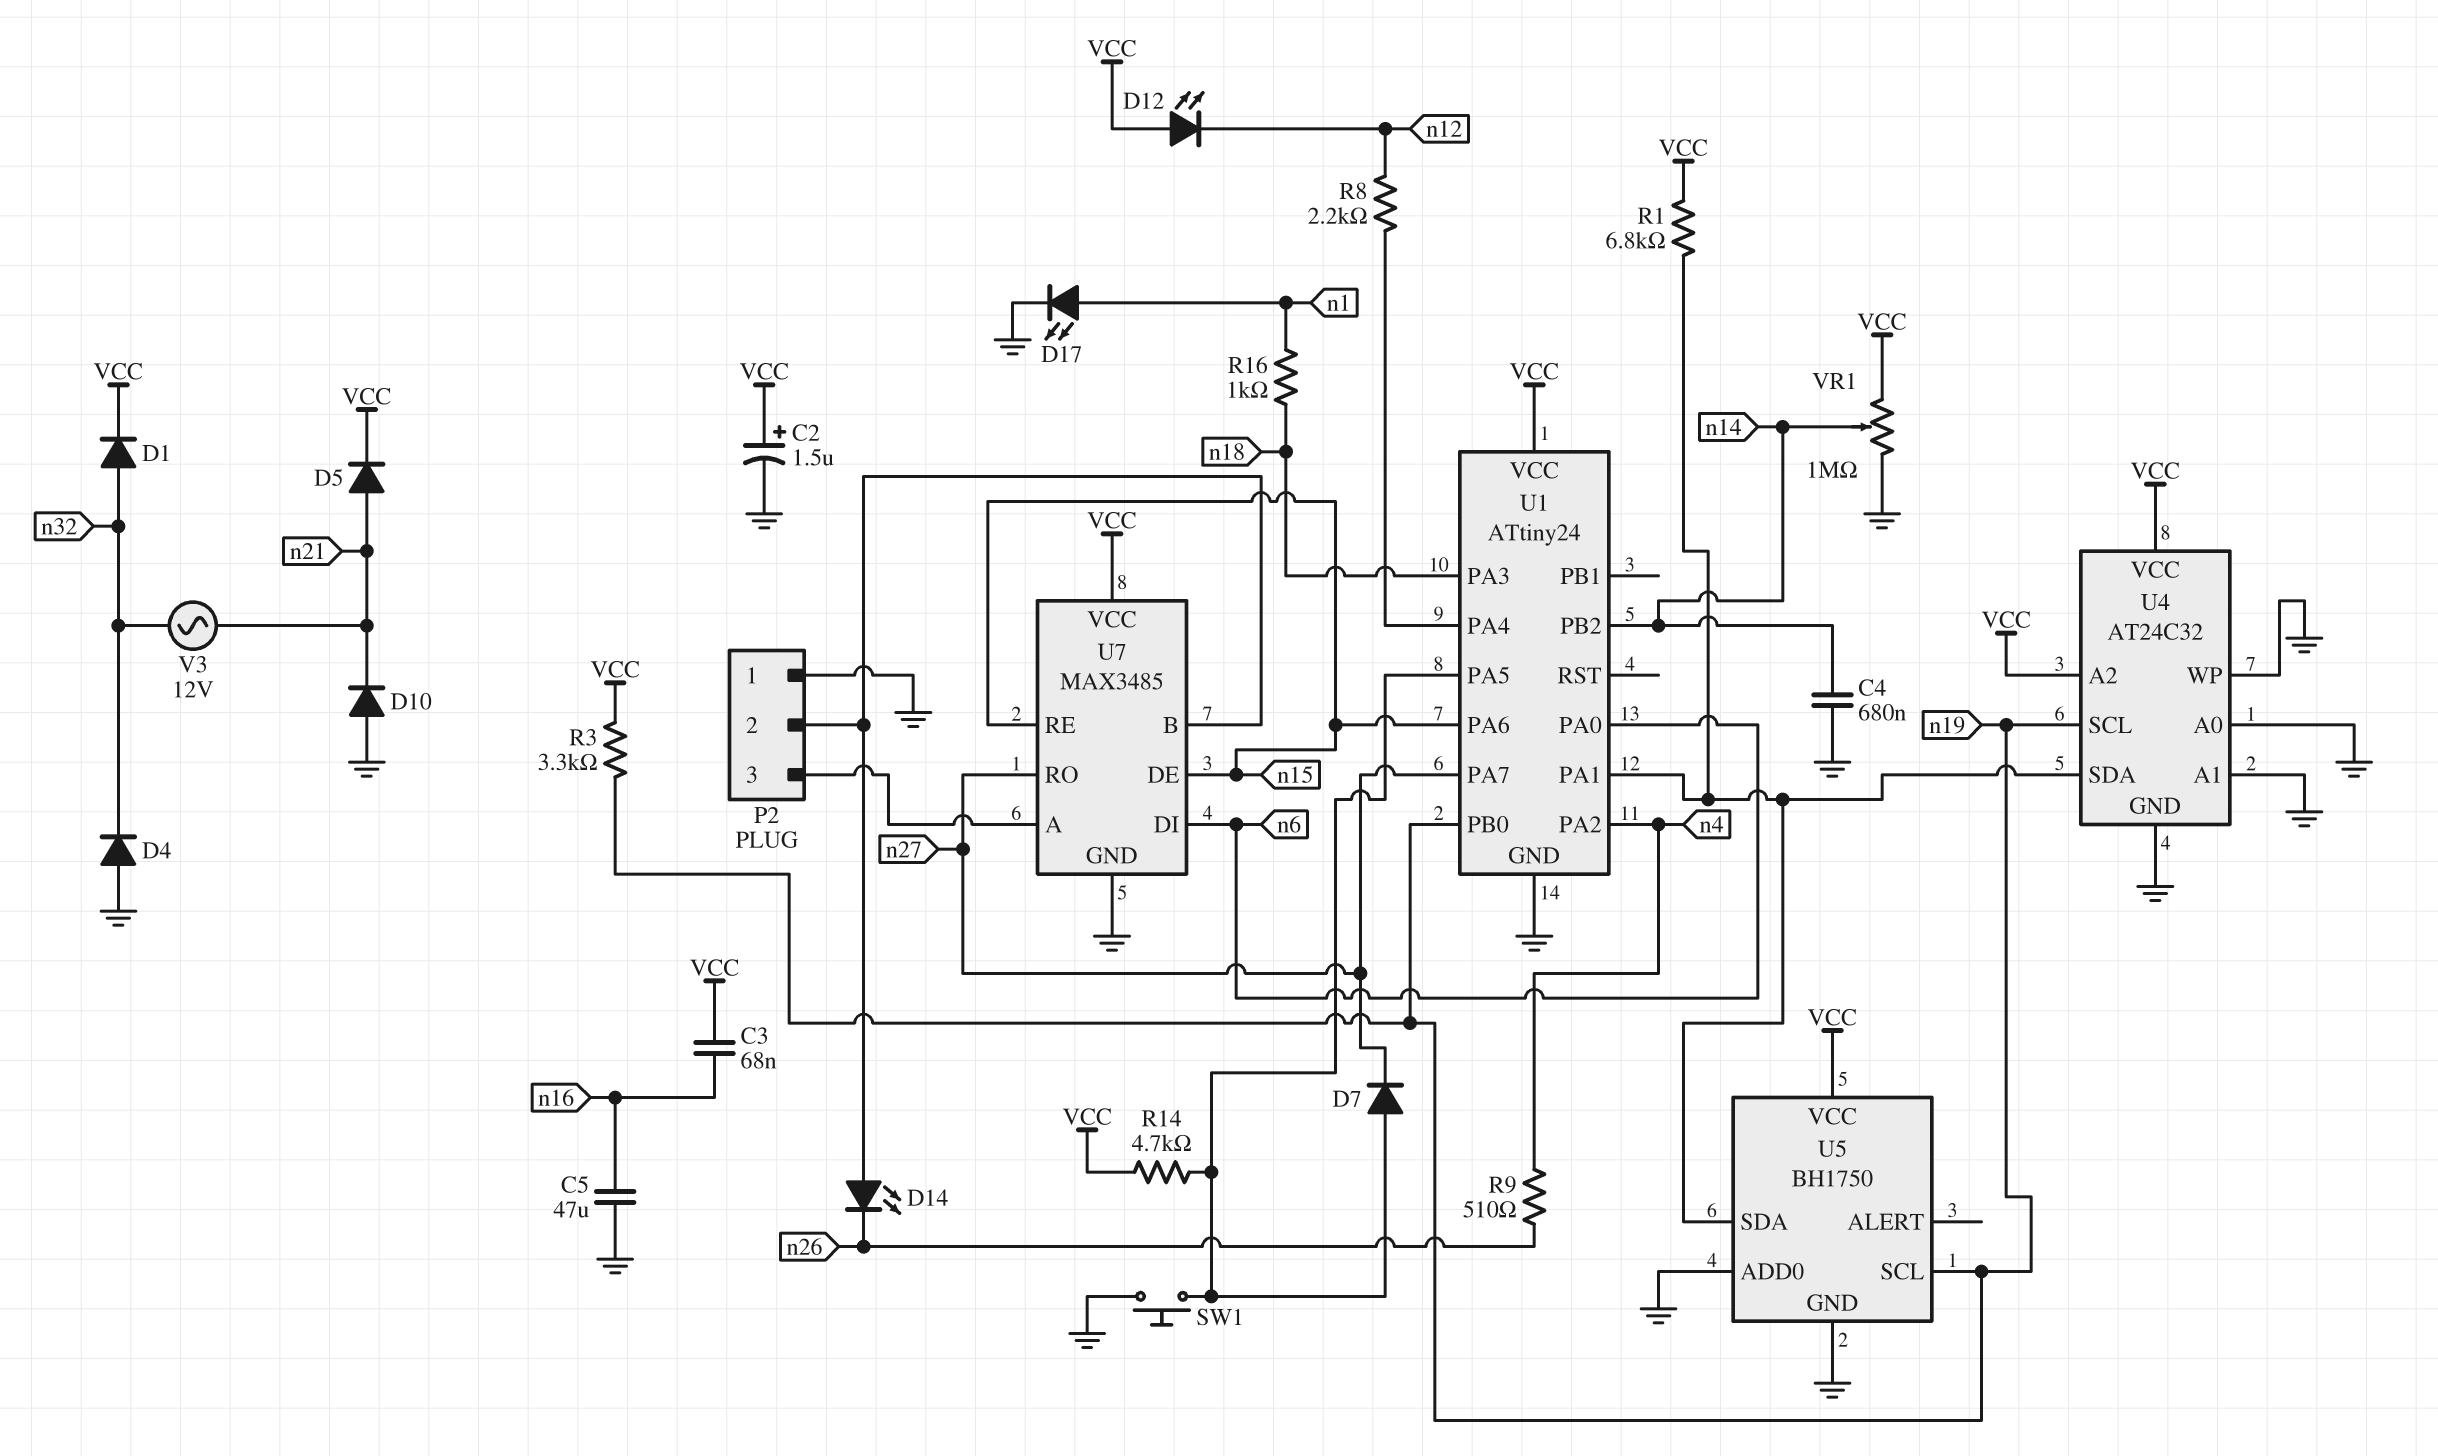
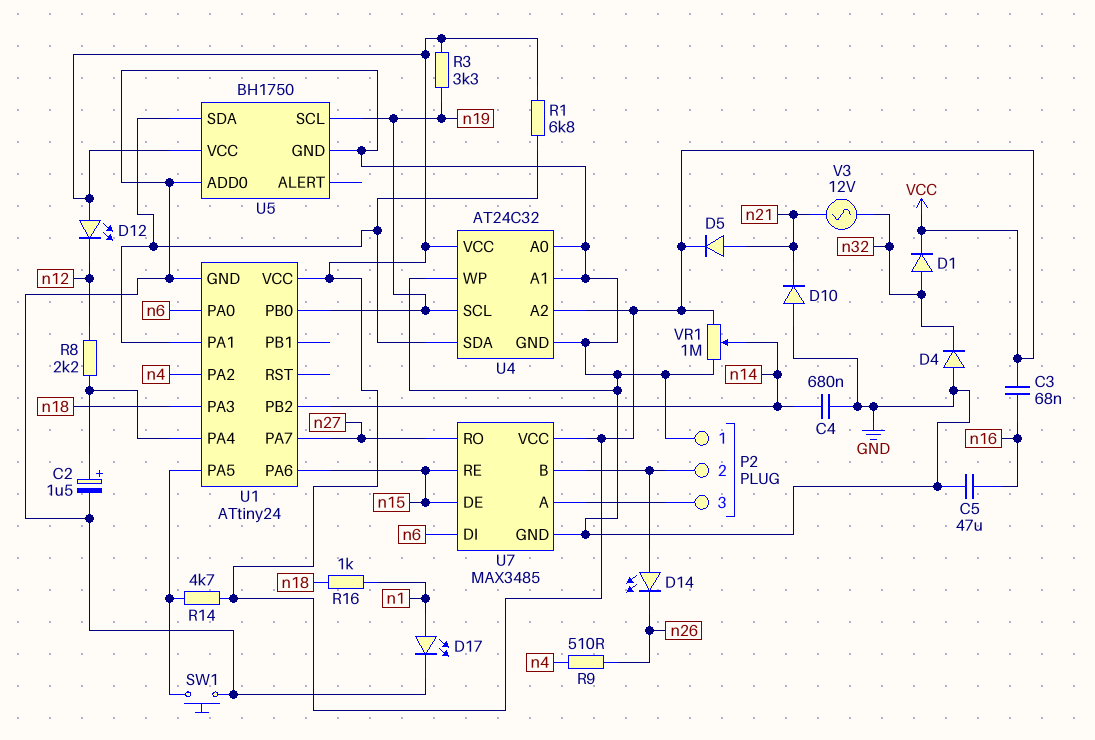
C2: 1.5uF (plus VCC, minus GND) -> 1.5uF (plus U1/PA4, minus GND)
D7: diode (A U1/PA5, K n27) -> none

